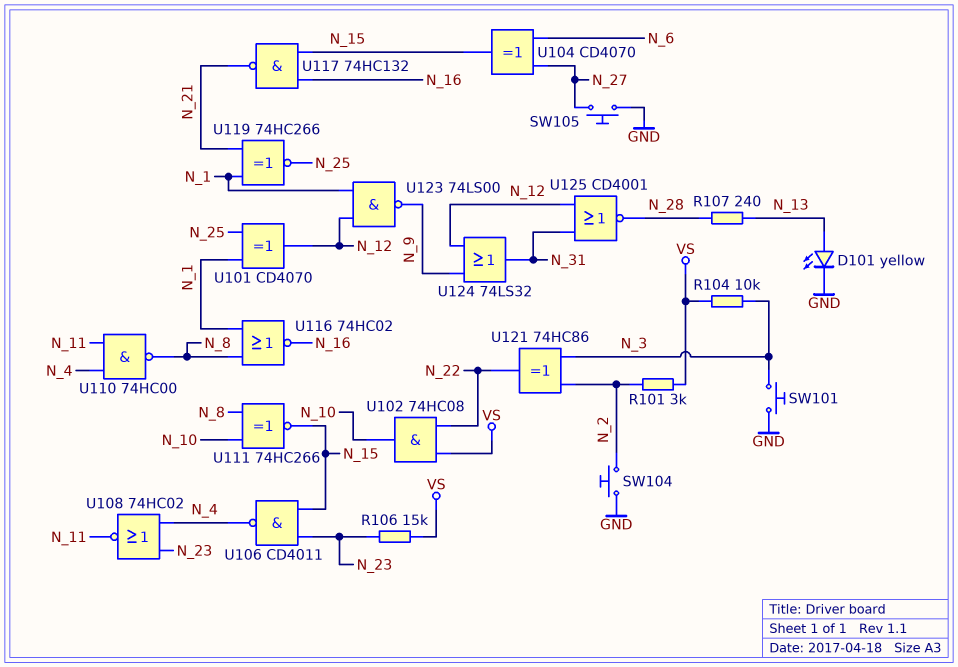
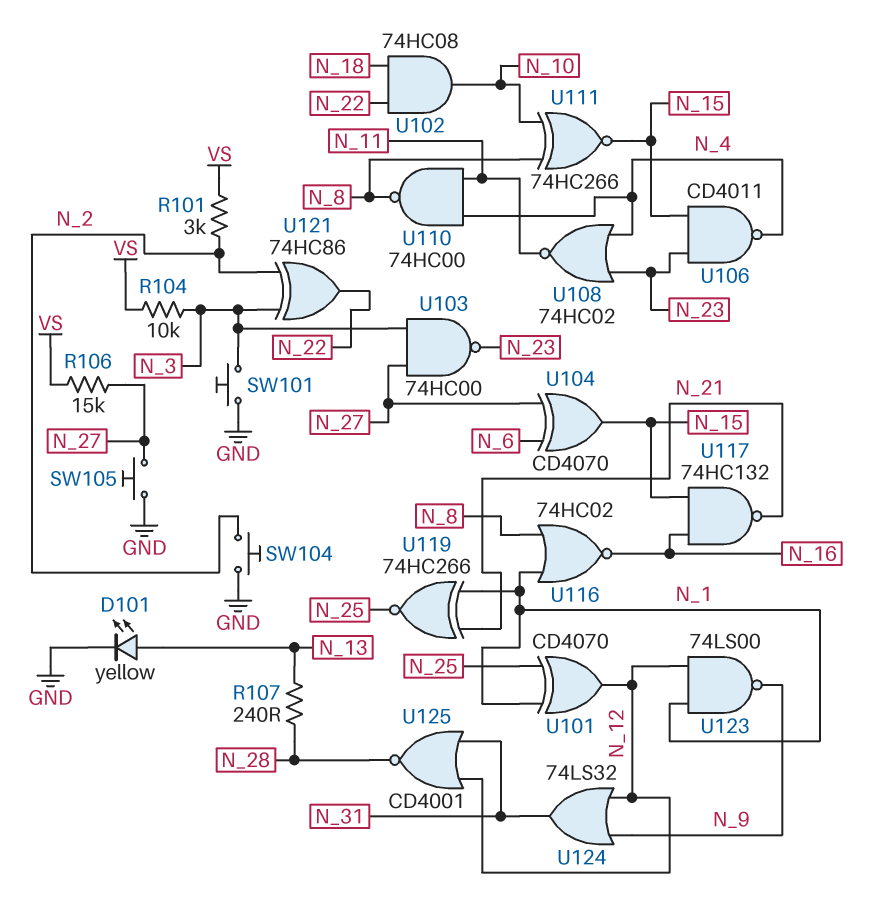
R106: 15k (N_23, VS) -> 15k (N_27, VS)
U102: AND 74HC08 (in N_22, in VS, out N_10) -> AND 74HC08 (in N_18, in N_22, out N_10)
U103: none -> NAND 74HC00 (in N_3, in N_27, out N_23)

